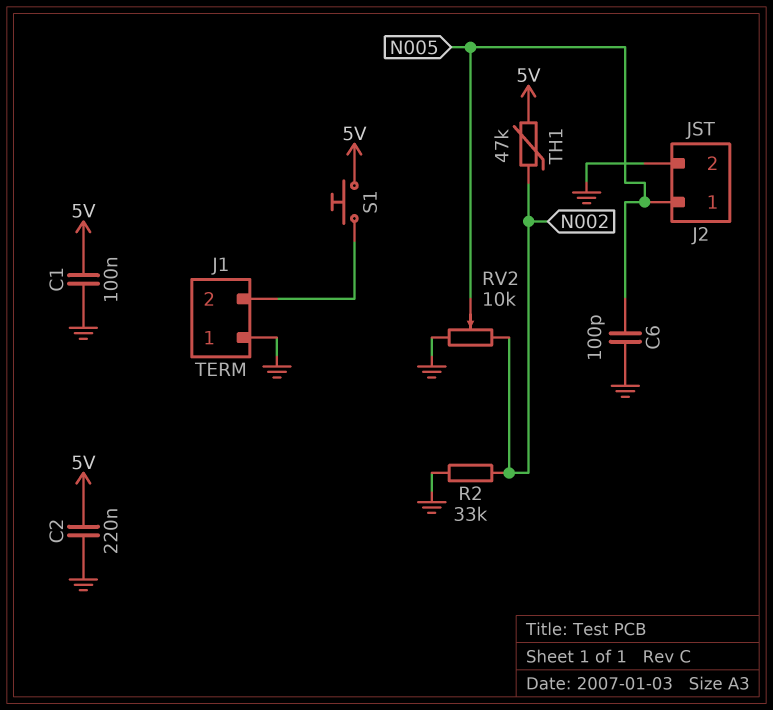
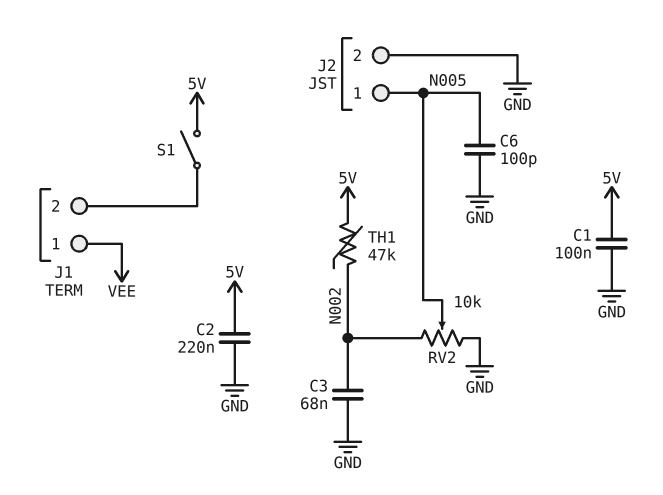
C3: none -> 68nF (GND, N002)
J1 pin 1: GND -> VEE
R2: 33k (GND, N002) -> none
S1: button (5V, J1/2) -> switch (5V, J1/2)

